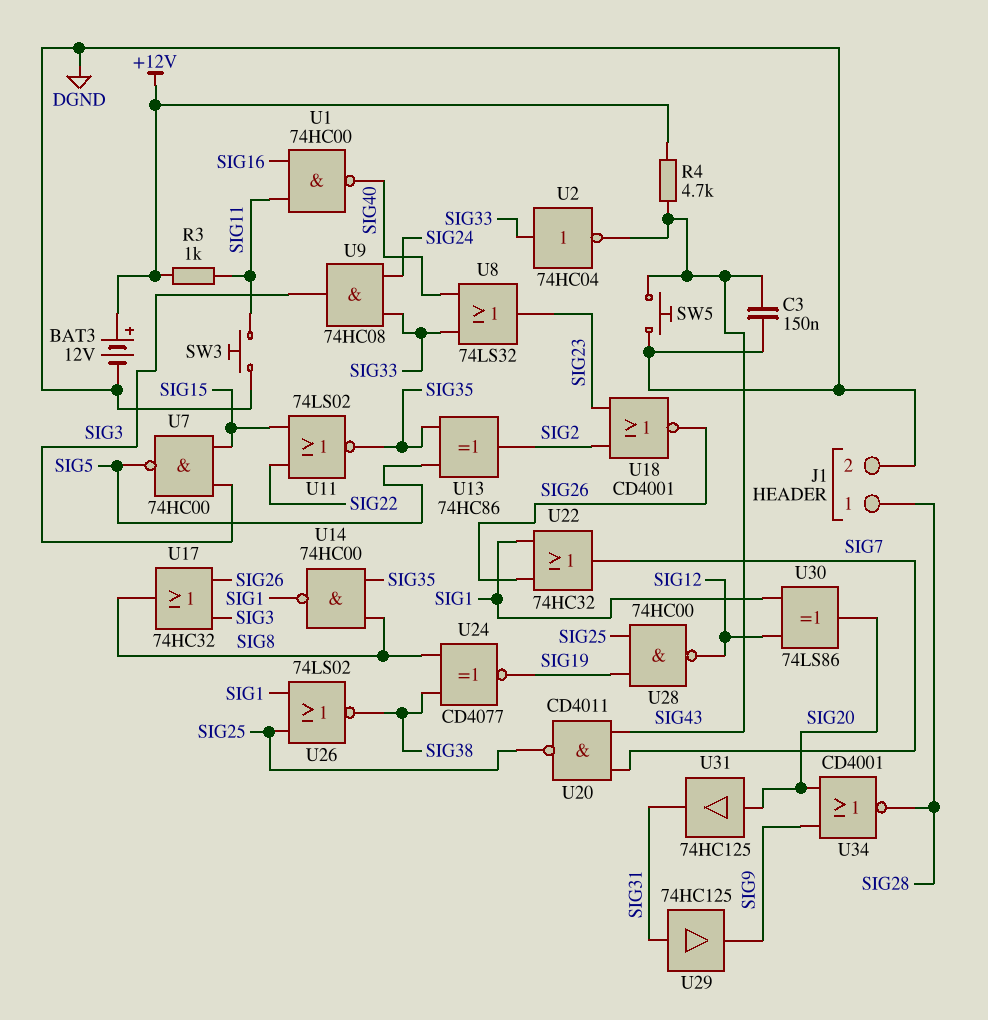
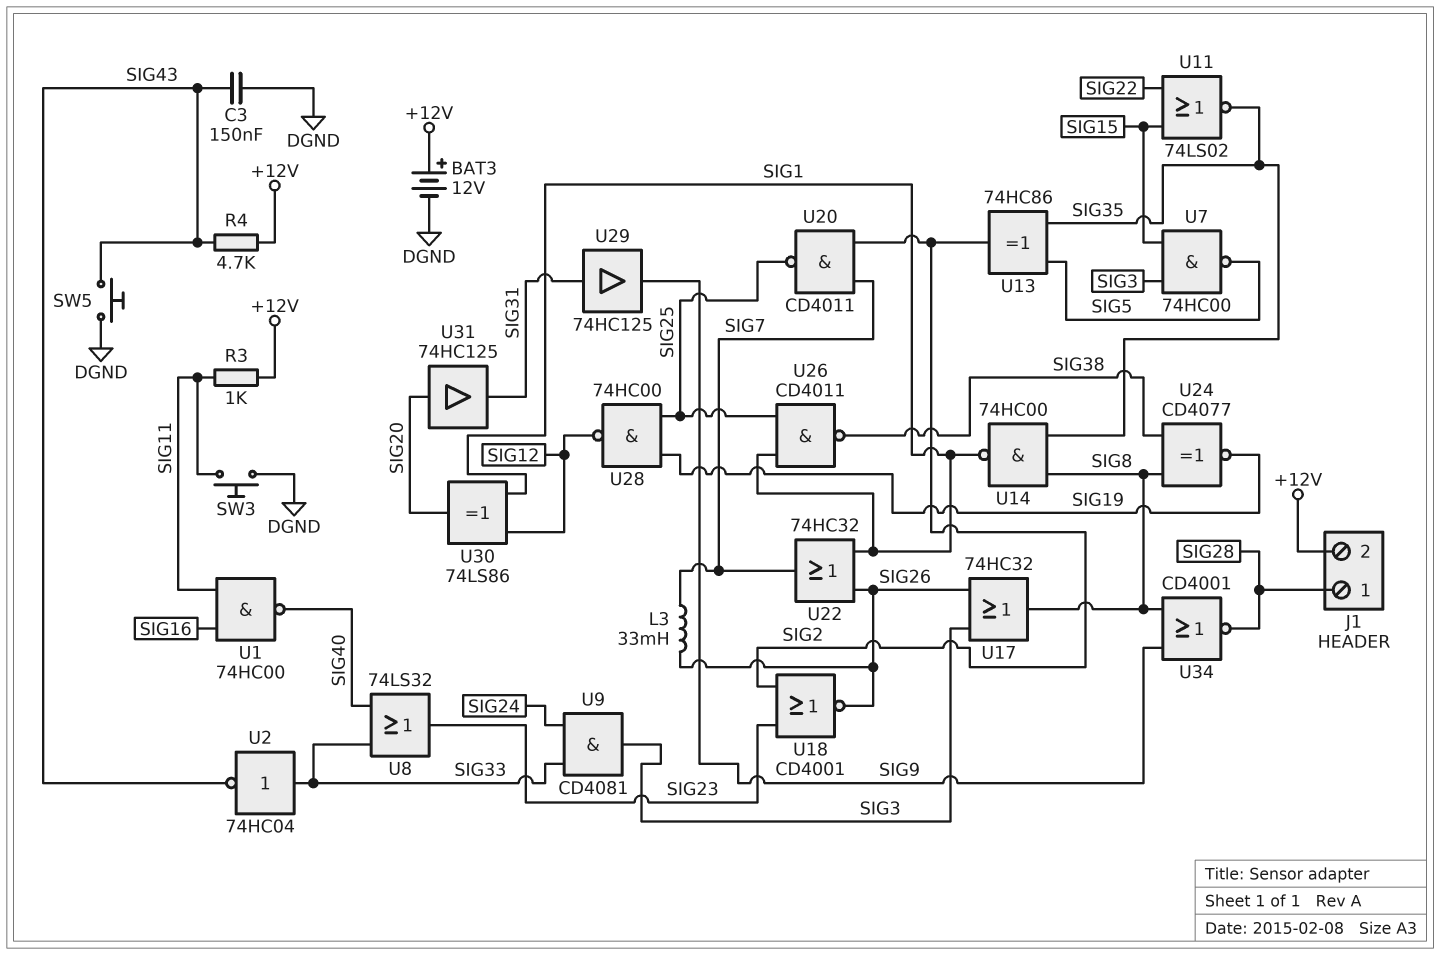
J1 pin 2: DGND -> +12V
L3: none -> 33mH (SIG7, SIG26)
U9: AND 74HC08 (in SIG24, in SIG33, out SIG3) -> AND CD4081 (in SIG24, in SIG33, out SIG3)
U20: NAND CD4011 (in SIG7, in SIG43, out SIG25) -> NAND CD4011 (in SIG2, in SIG7, out SIG25)
U26: NOR 74LS02 (in SIG1, in SIG25, out SIG38) -> NAND CD4011 (in SIG1, in SIG25, out SIG38)
U34: NOR CD4001 (in SIG9, in SIG20, out SIG28) -> NOR CD4001 (in SIG8, in SIG9, out SIG28)

